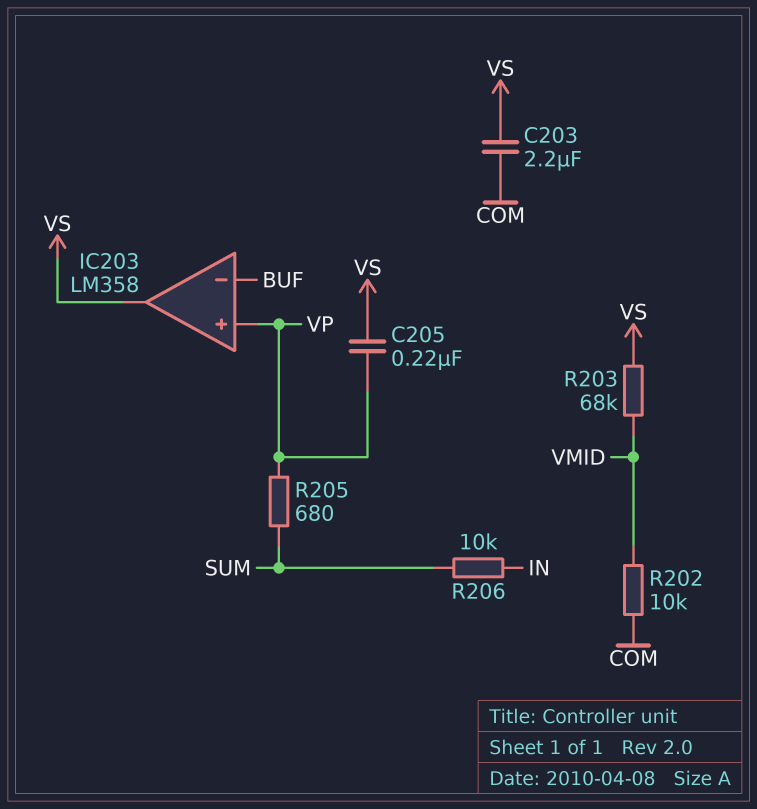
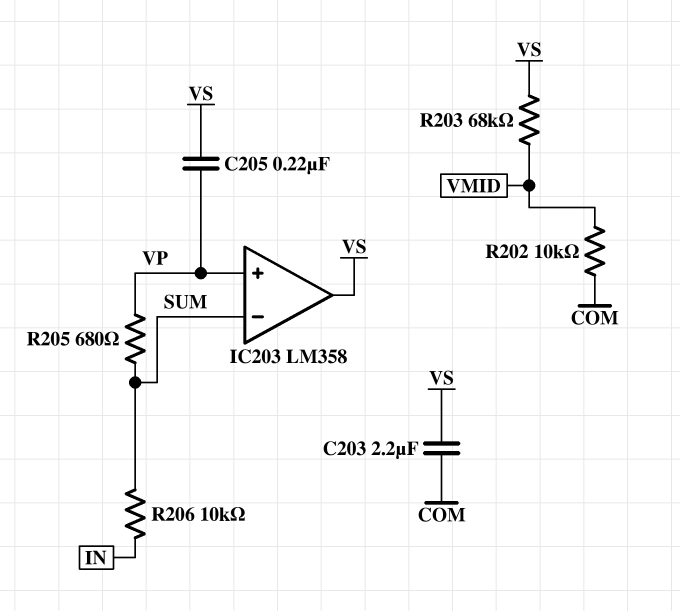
IC203 pin in-: BUF -> SUM

